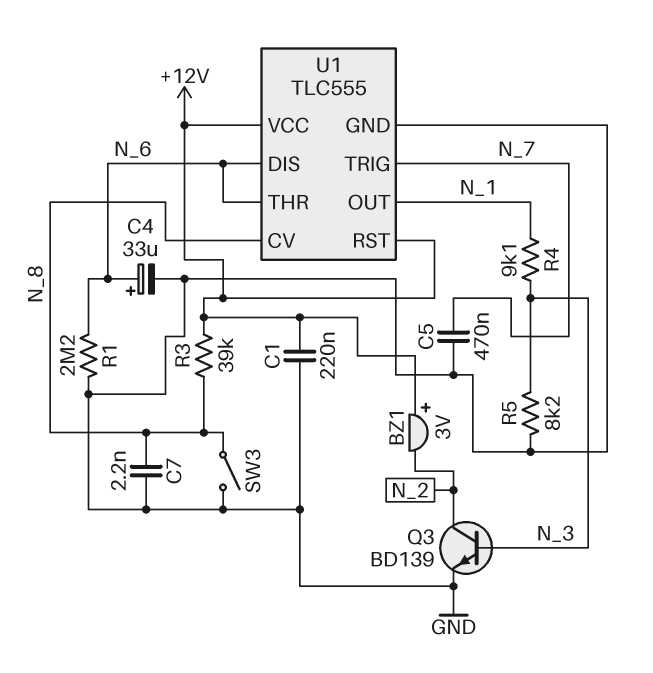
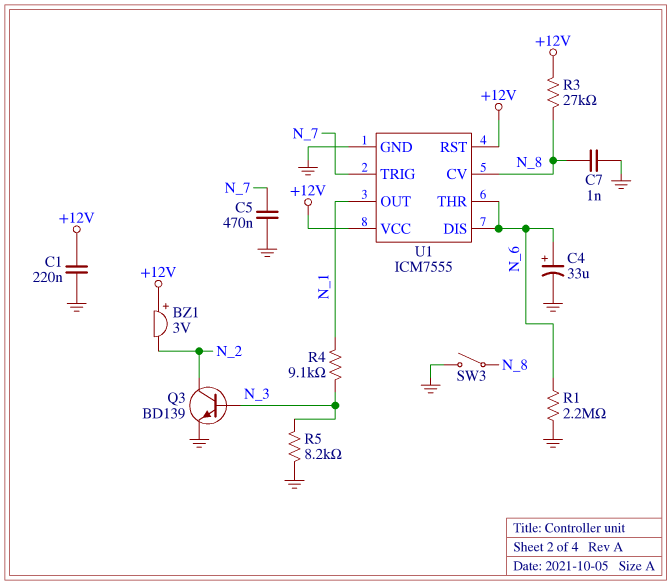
C7: 2.2nF (GND, N_8) -> 1nF (GND, N_8)
R3: 39k (+12V, N_8) -> 27k (+12V, N_8)
U1: TLC555 -> ICM7555

